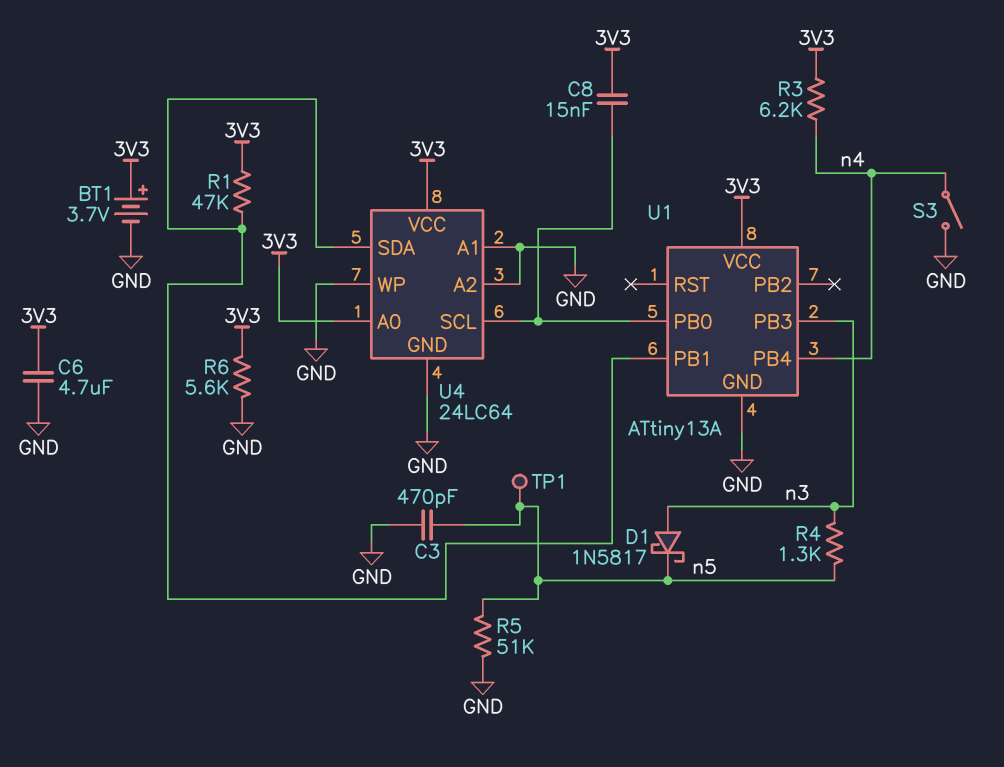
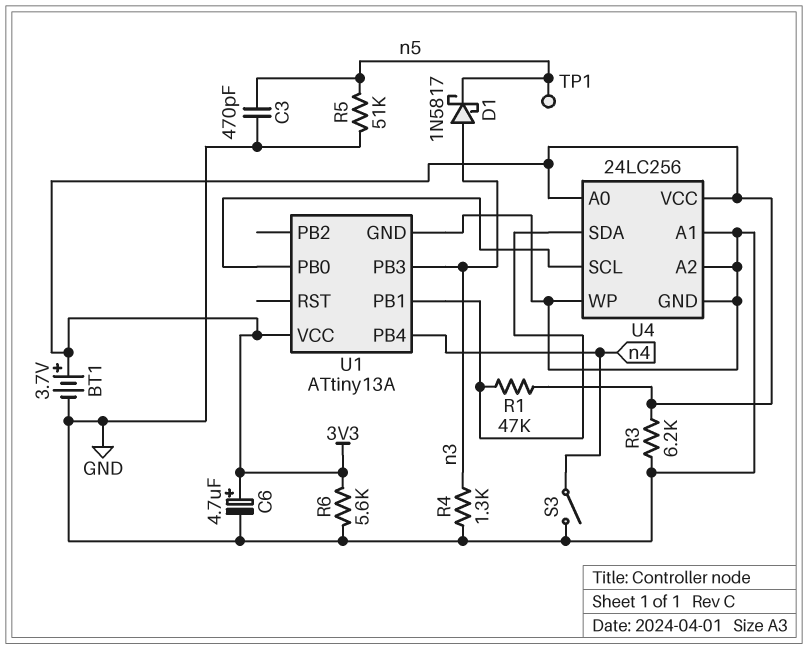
C6: 4.7uF (3V3, GND) -> 4.7uF (plus 3V3, minus GND)
C8: 15nF (3V3, U1/PB0) -> none
R3: 6.2k (3V3, n4) -> 6.2k (3V3, GND)
R4: 1.3k (n3, n5) -> 1.3k (GND, n3)
U4: 24LC64 -> 24LC256

